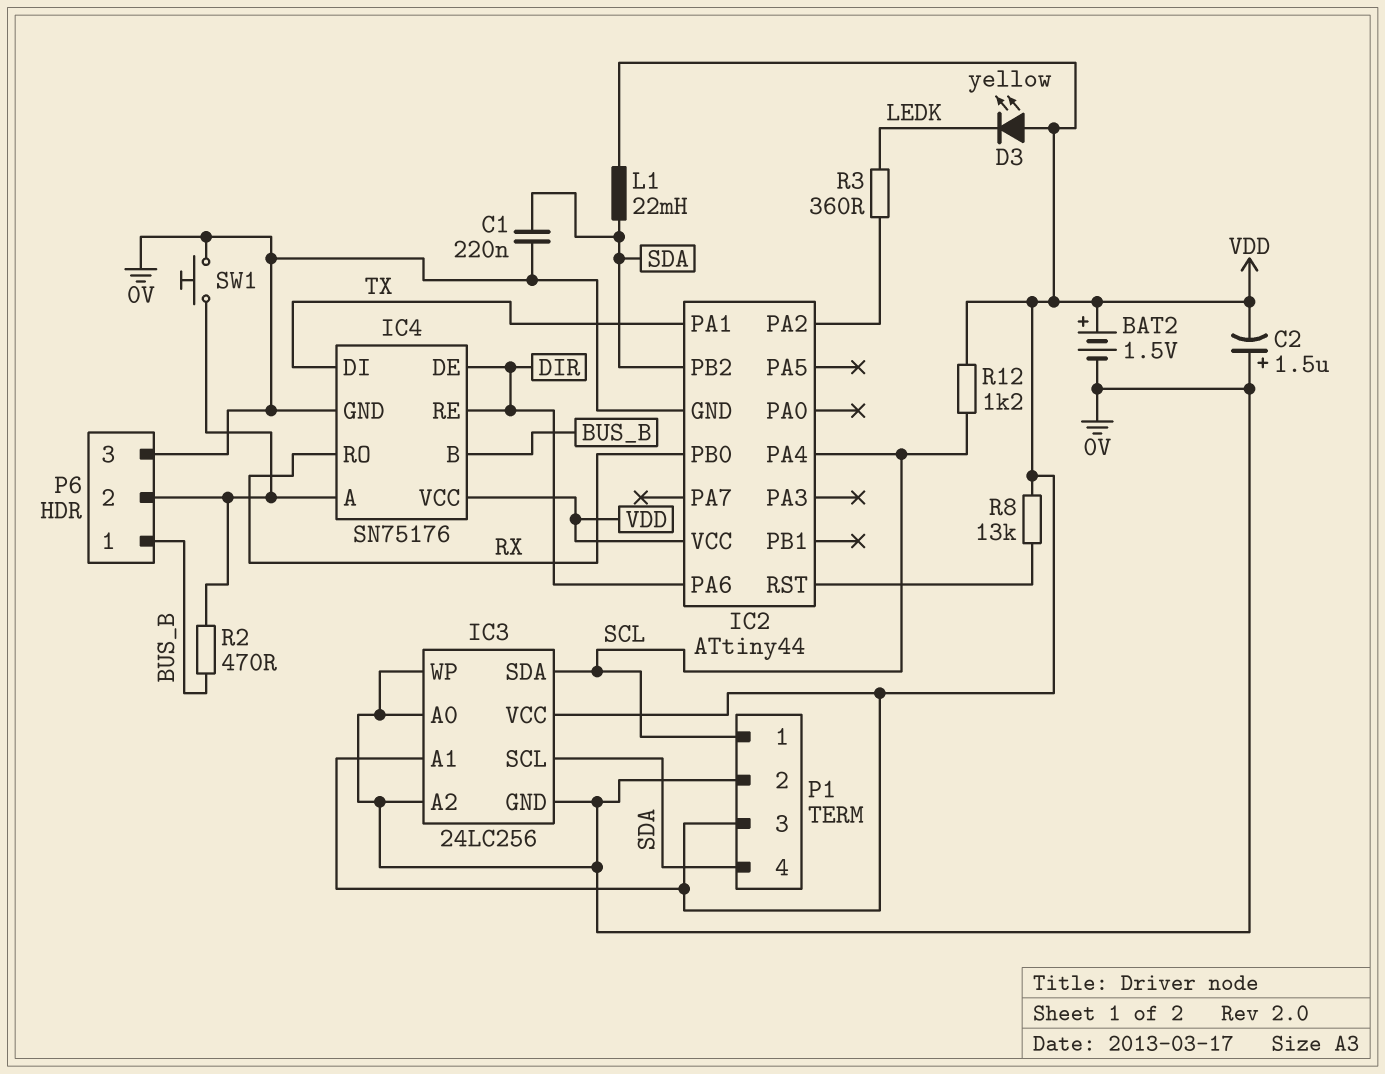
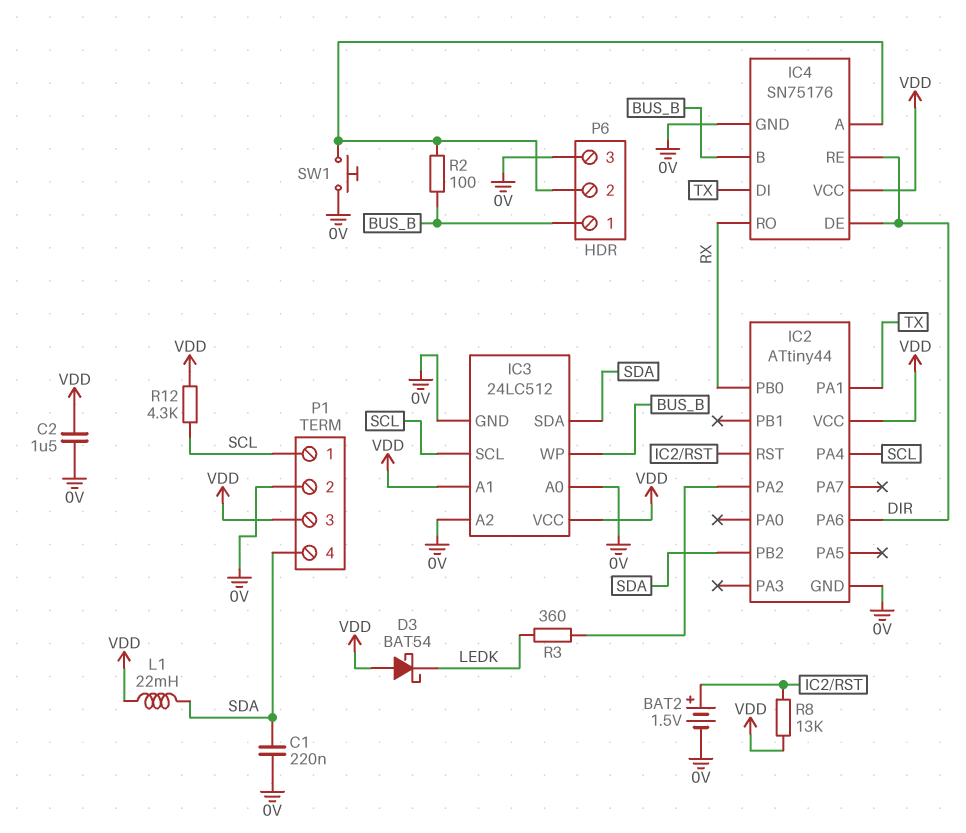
BAT2: 1.5V (plus VDD, minus 0V) -> 1.5V (plus IC2/RST, minus 0V)
C2: 1.5uF (plus 0V, minus VDD) -> 1.5uF (0V, VDD)
D3: LED yellow (A VDD, K LEDK) -> schottky BAT54 (A VDD, K LEDK)
IC3: 24LC256 -> 24LC512
IC3 pin SCL: SDA -> SCL
IC3 pin SDA: SCL -> SDA
IC3 pin WP: 0V -> BUS_B
R2: 470 (BUS_B, IC4/A) -> 100 (BUS_B, IC4/A)
R12: 1.2k (SCL, VDD) -> 4.3k (SCL, VDD)

